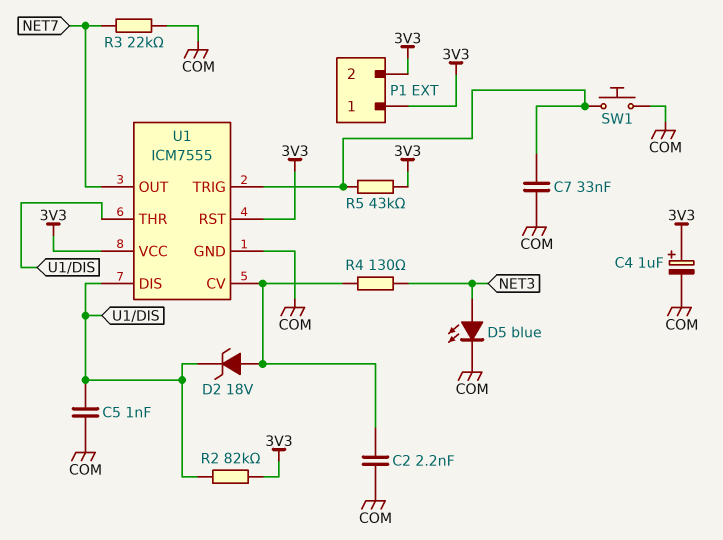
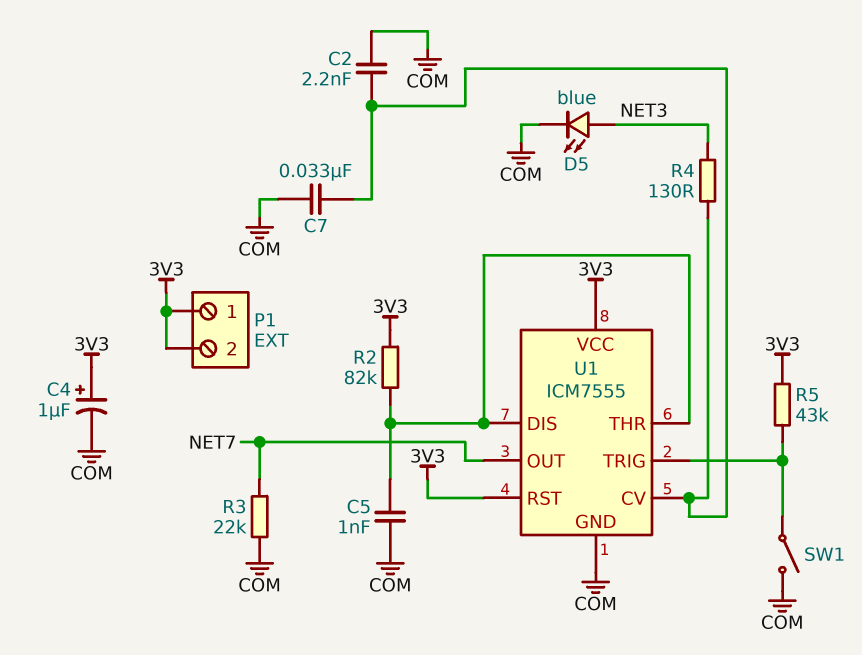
C7: 33nF (COM, U1/TRIG) -> 33nF (COM, U1/CV)
D2: zener 18V (A U1/CV, K U1/DIS) -> none
SW1: button (COM, U1/TRIG) -> switch (COM, U1/TRIG)

